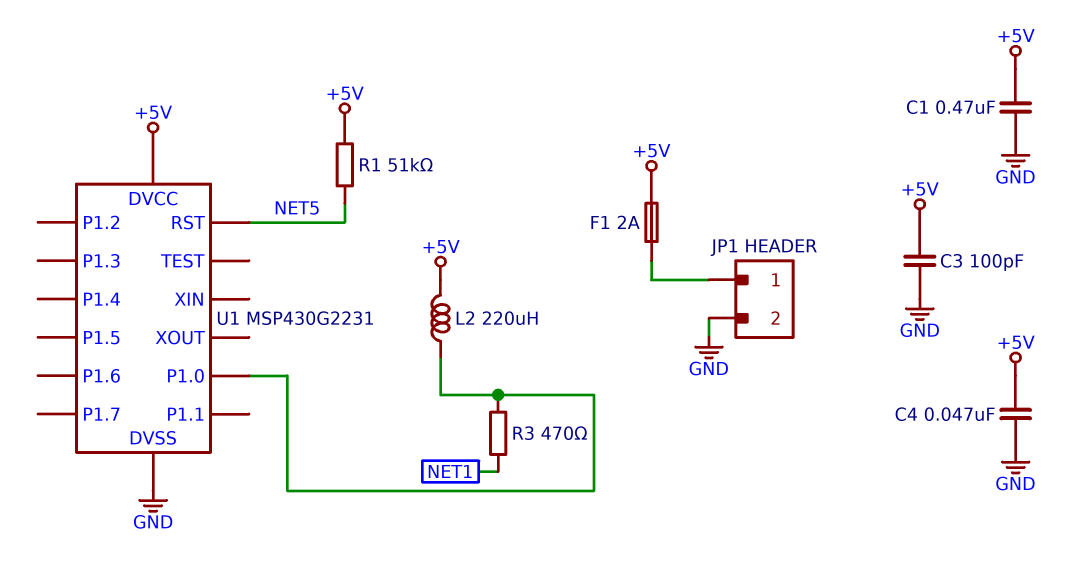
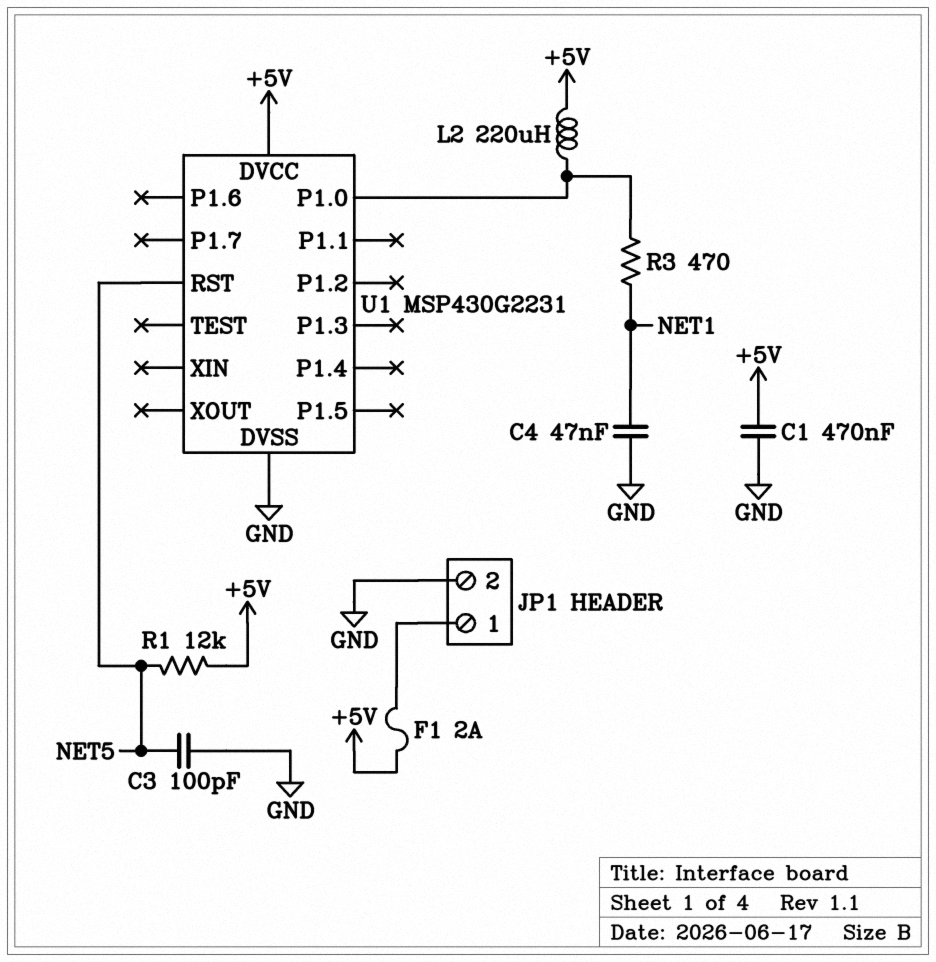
C3: 100pF (+5V, GND) -> 100pF (GND, NET5)
C4: 47nF (+5V, GND) -> 47nF (GND, NET1)
R1: 51k (+5V, NET5) -> 12k (+5V, NET5)

